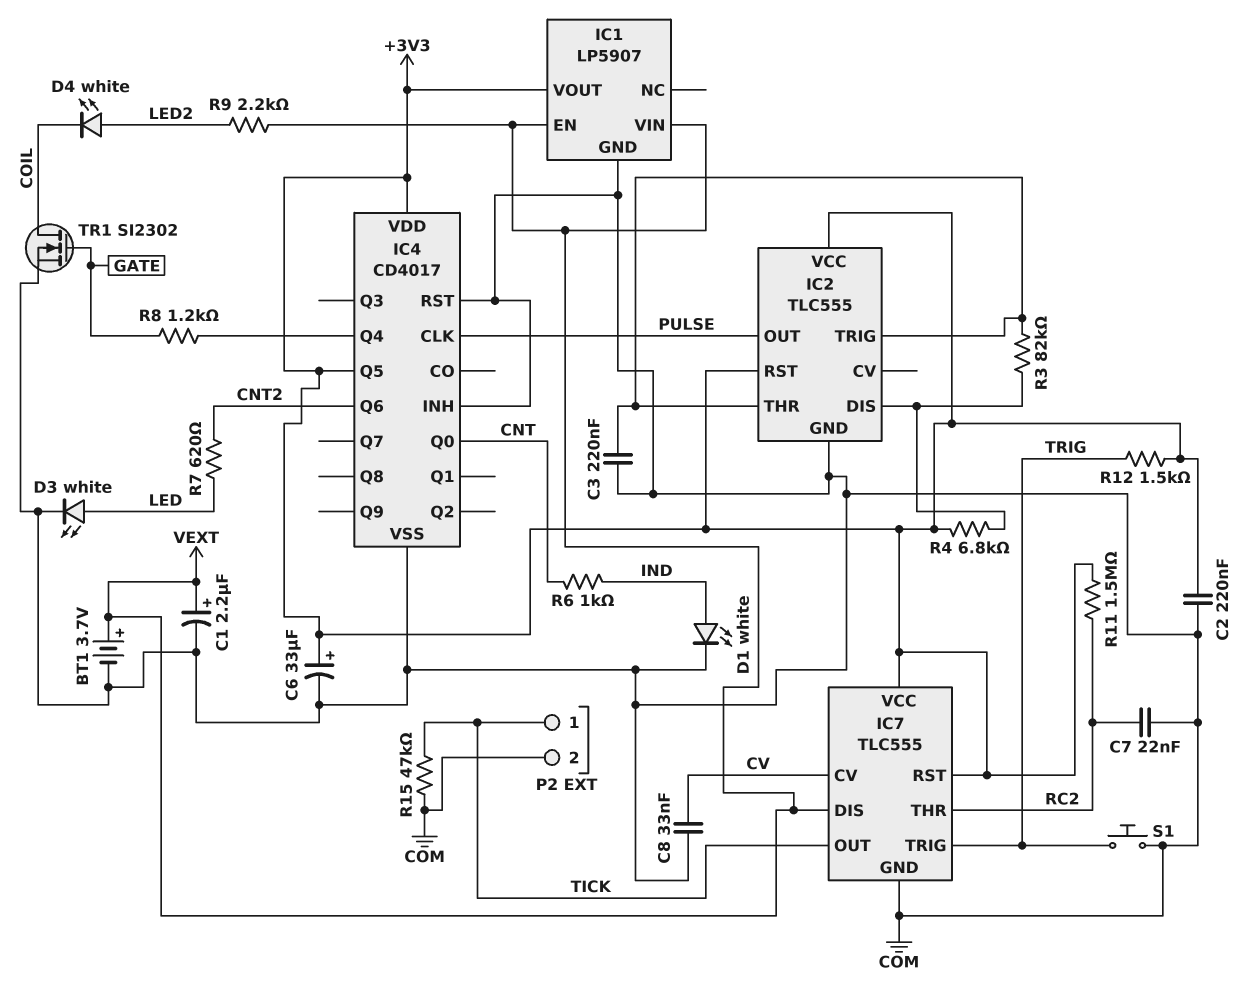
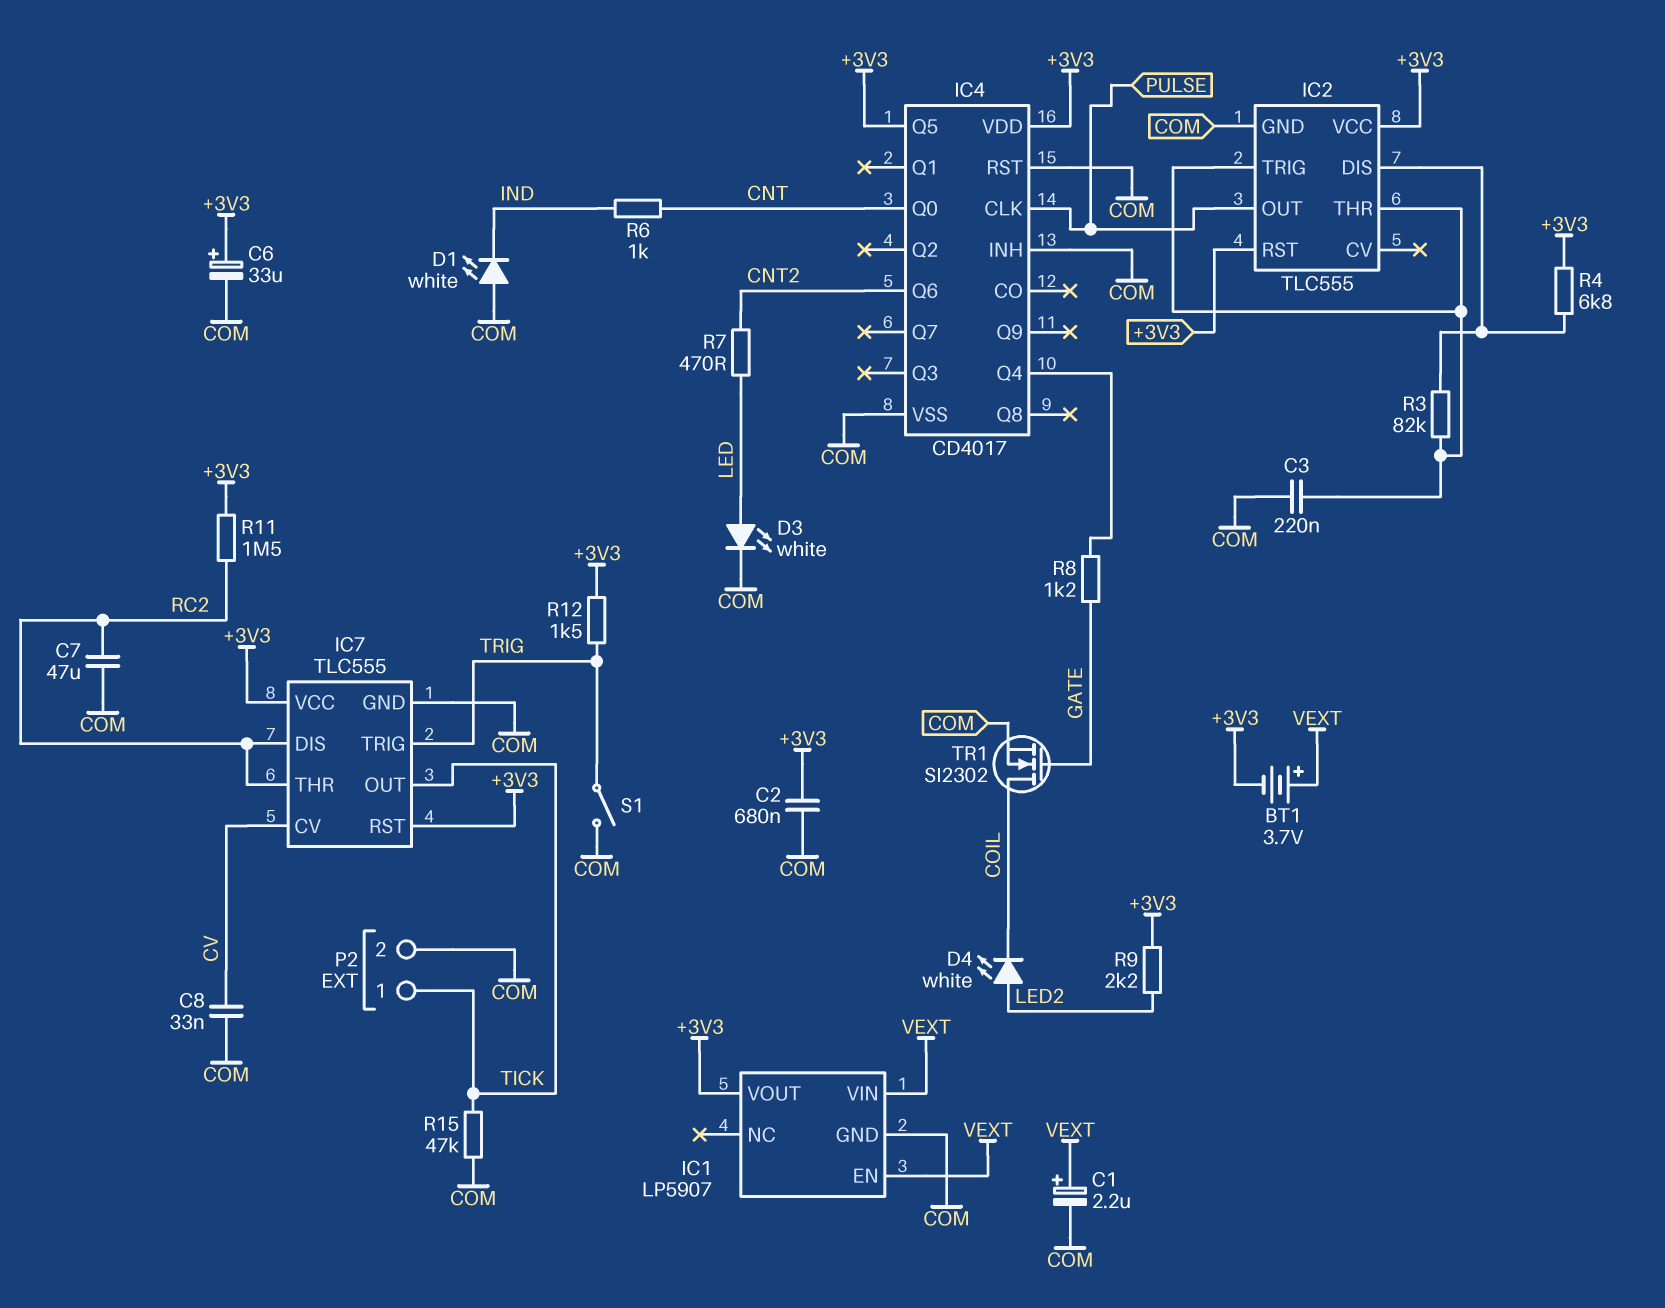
BT1: 3.7V (plus VEXT, minus COM) -> 3.7V (plus VEXT, minus +3V3)
C2: 220nF (+3V3, COM) -> 680nF (+3V3, COM)
C7: 22nF (COM, RC2) -> 47uF (COM, RC2)
D1: LED white (A IND, K COM) -> LED white (A COM, K IND)
IC7 pin DIS: VEXT -> RC2
R7: 620 (CNT2, LED) -> 470 (CNT2, LED)
R9: 2.2k (LED2, VEXT) -> 2.2k (+3V3, LED2)
S1: button (COM, TRIG) -> switch (COM, TRIG)

